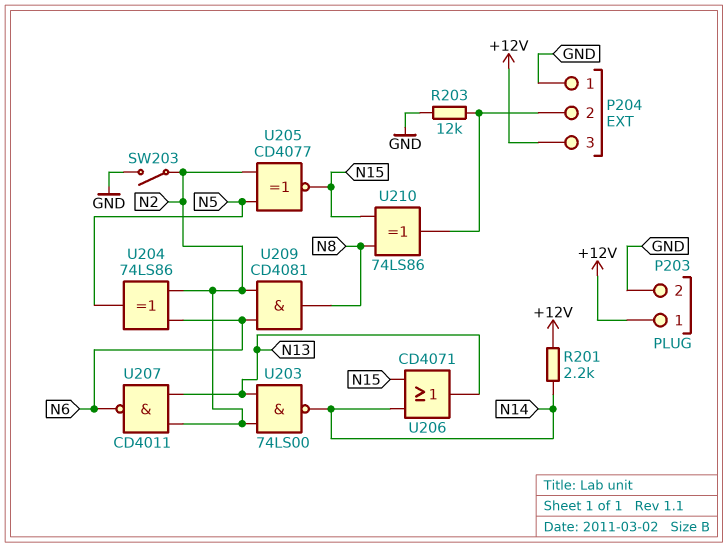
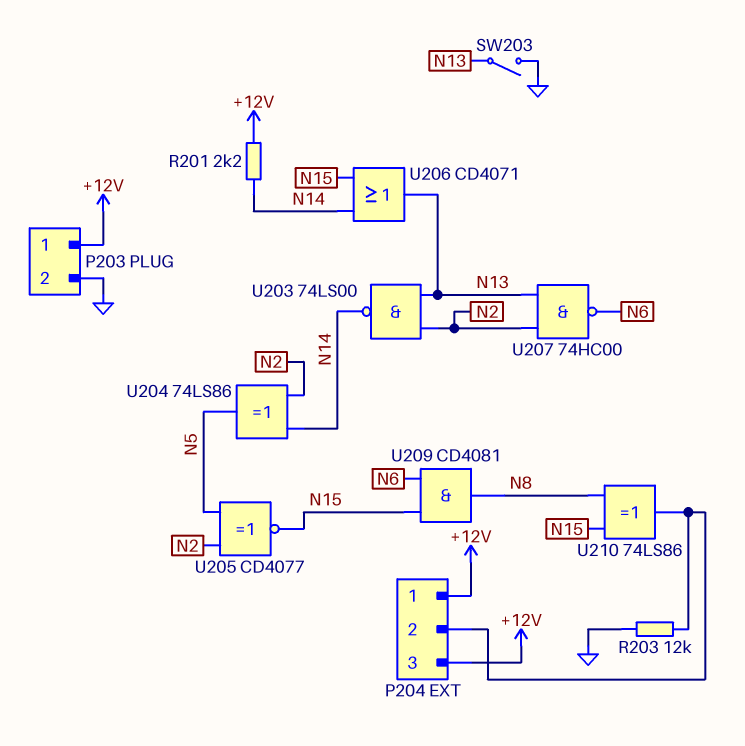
P204 pin 1: GND -> +12V
SW203: switch (GND, N2) -> switch (GND, N13)
U204: XOR 74LS86 (in N2, in N6, out N5) -> XOR 74LS86 (in N2, in N14, out N5)
U207: NAND CD4011 (in N2, in N13, out N6) -> NAND 74HC00 (in N2, in N13, out N6)
U209: AND CD4081 (in N2, in N6, out N8) -> AND CD4081 (in N6, in N15, out N8)

